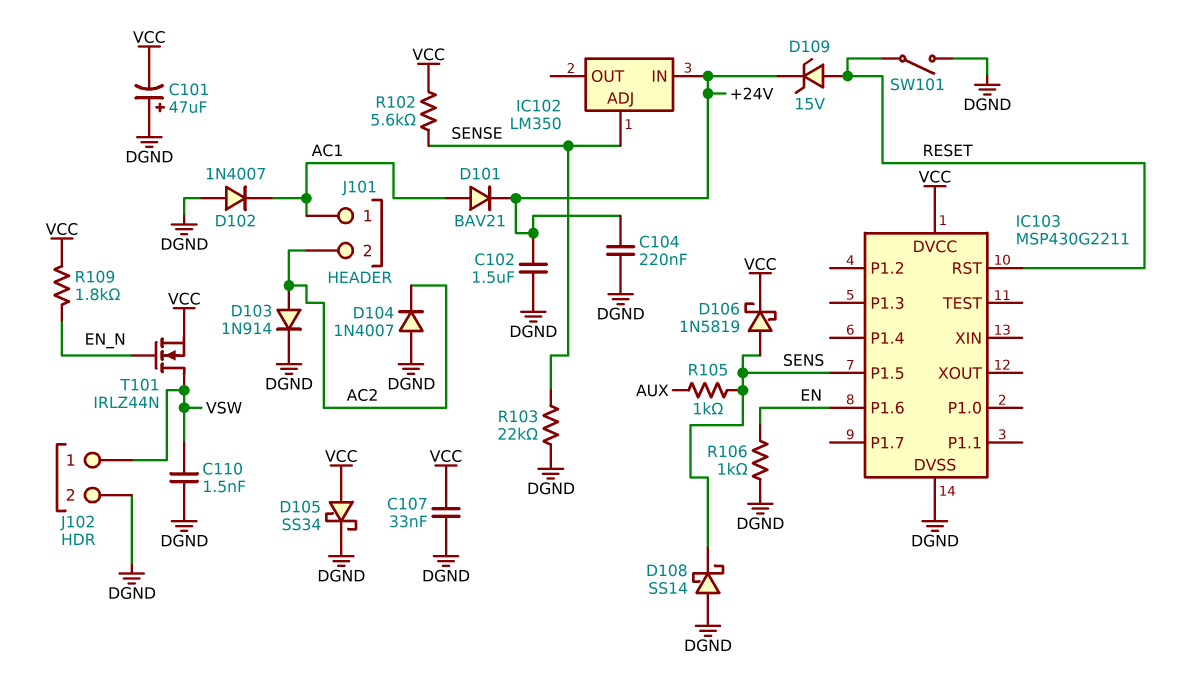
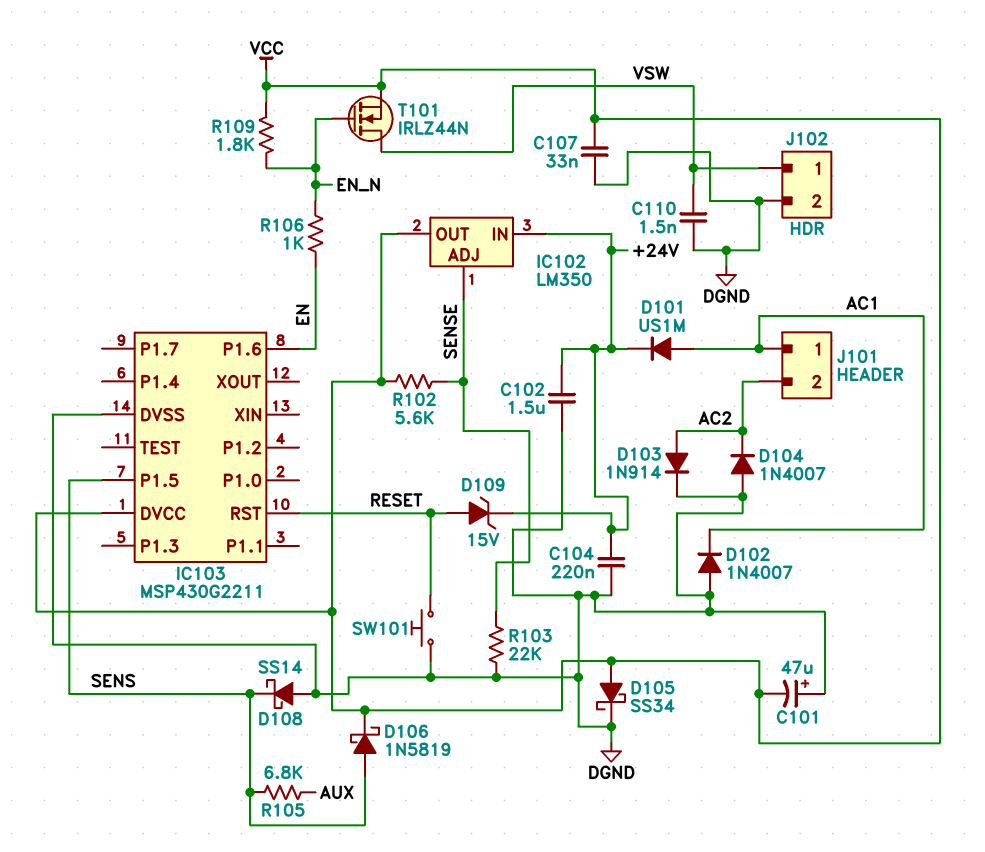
D101: diode BAV21 (A AC1, K +24V) -> diode US1M (A AC1, K +24V)
IC102 pin OUT: none -> VCC
R105: 1k (AUX, SENS) -> 6.8k (AUX, SENS)
R106: 1k (DGND, EN) -> 1k (EN, EN_N)
SW101: switch (DGND, RESET) -> button (DGND, RESET)

